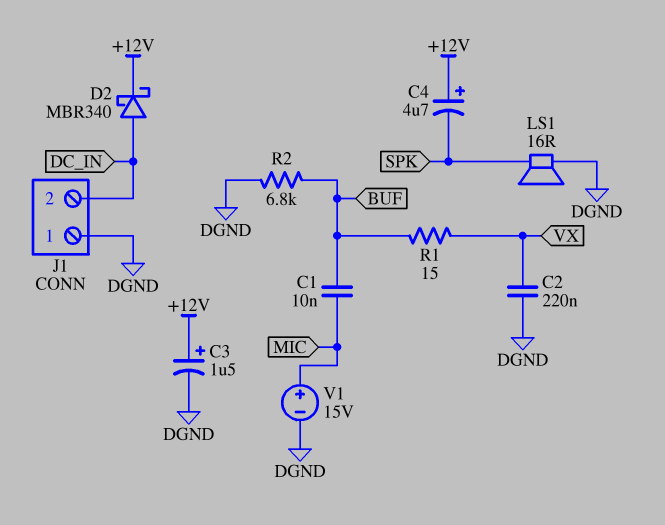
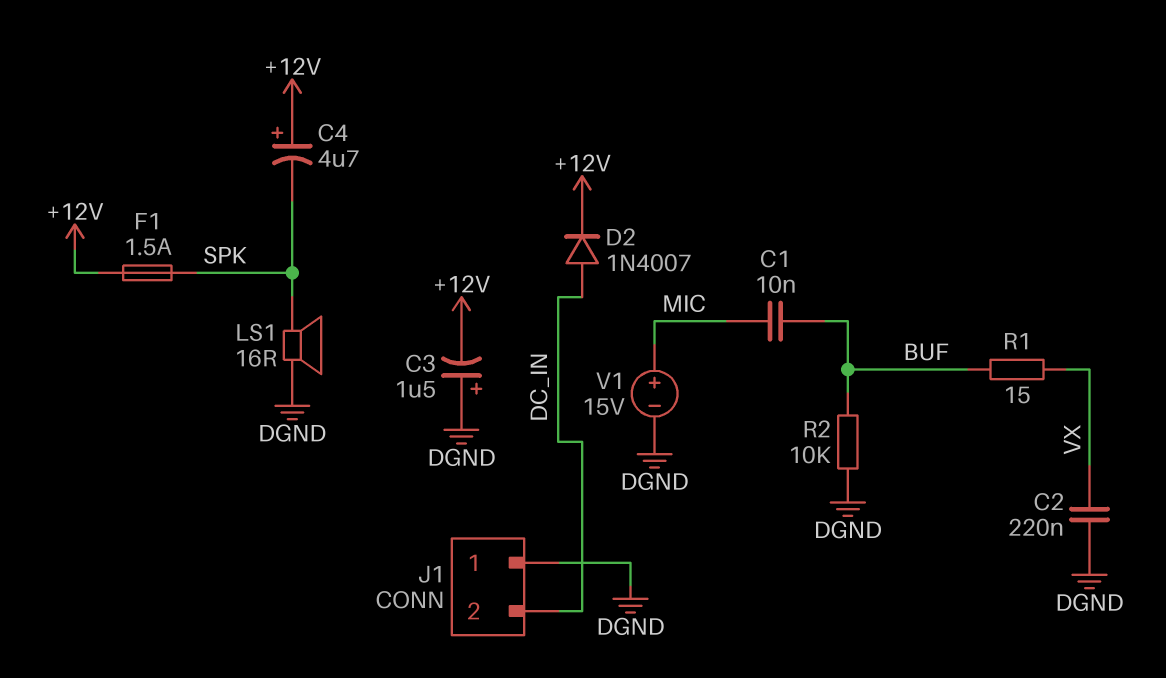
C3: 1.5uF (plus +12V, minus DGND) -> 1.5uF (plus DGND, minus +12V)
D2: schottky MBR340 (A DC_IN, K +12V) -> diode 1N4007 (A DC_IN, K +12V)
F1: none -> 1.5A (+12V, SPK)
R2: 6.8k (BUF, DGND) -> 10k (BUF, DGND)

